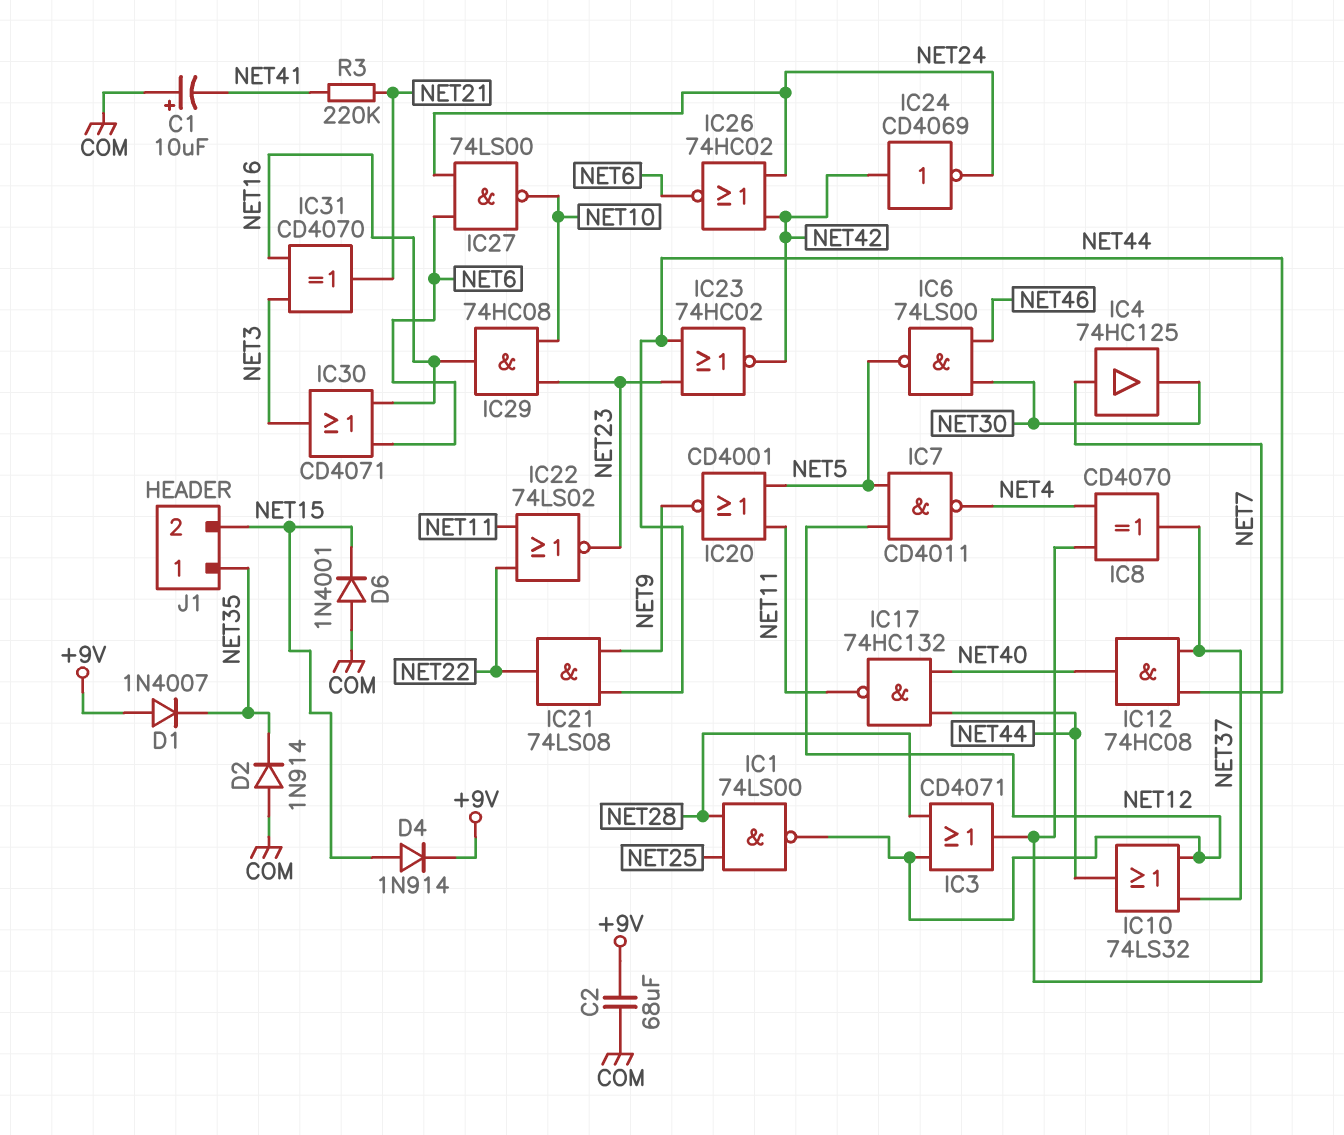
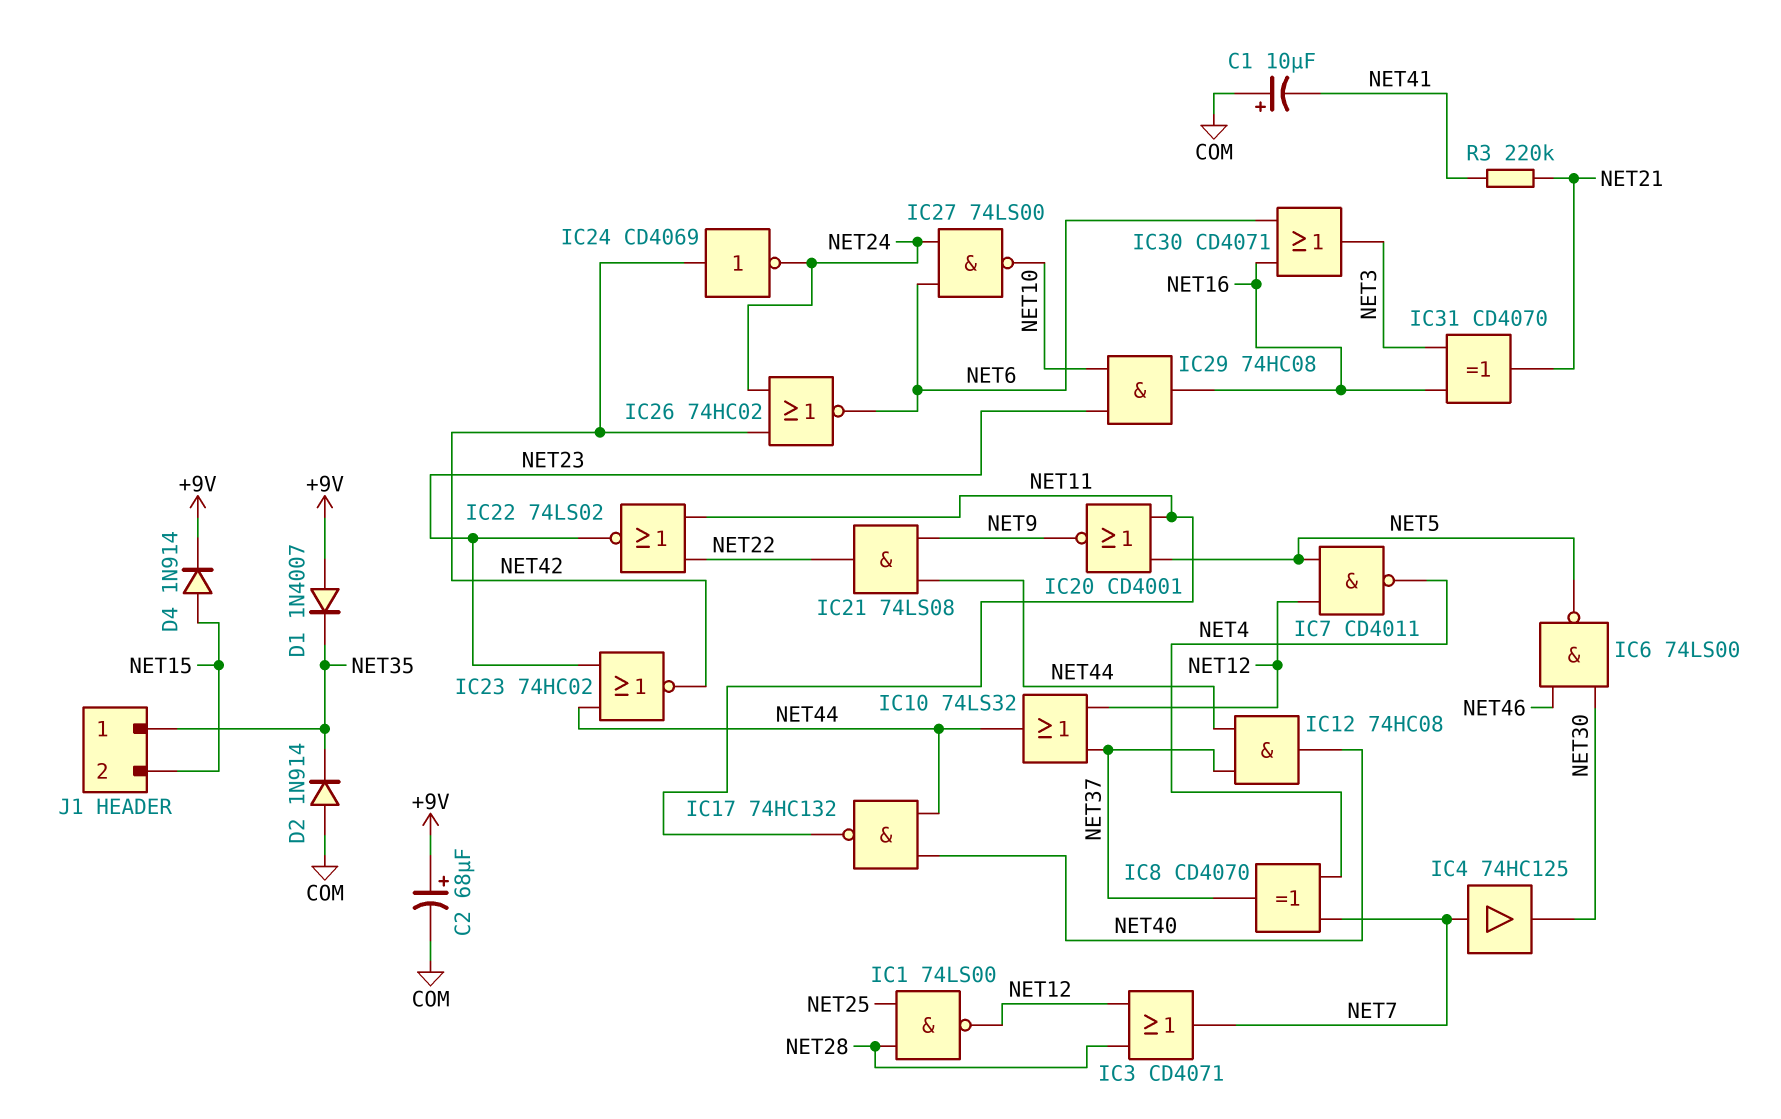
C2: 68uF (+9V, COM) -> 68uF (plus +9V, minus COM)
D6: diode 1N4001 (A COM, K NET15) -> none

